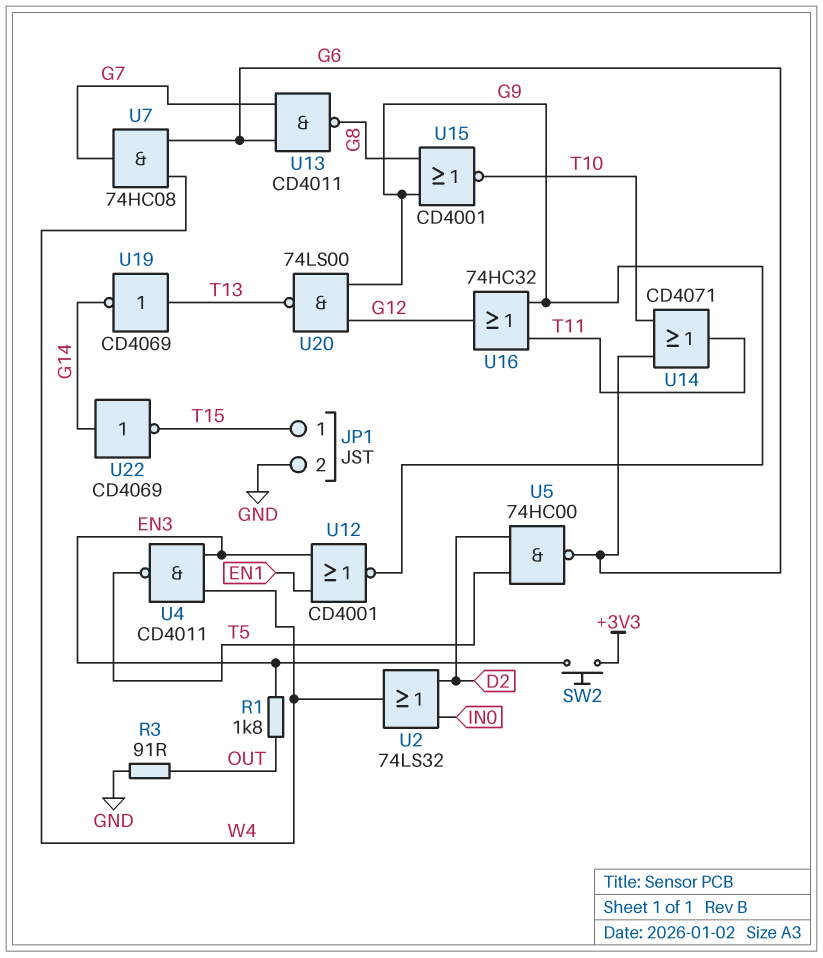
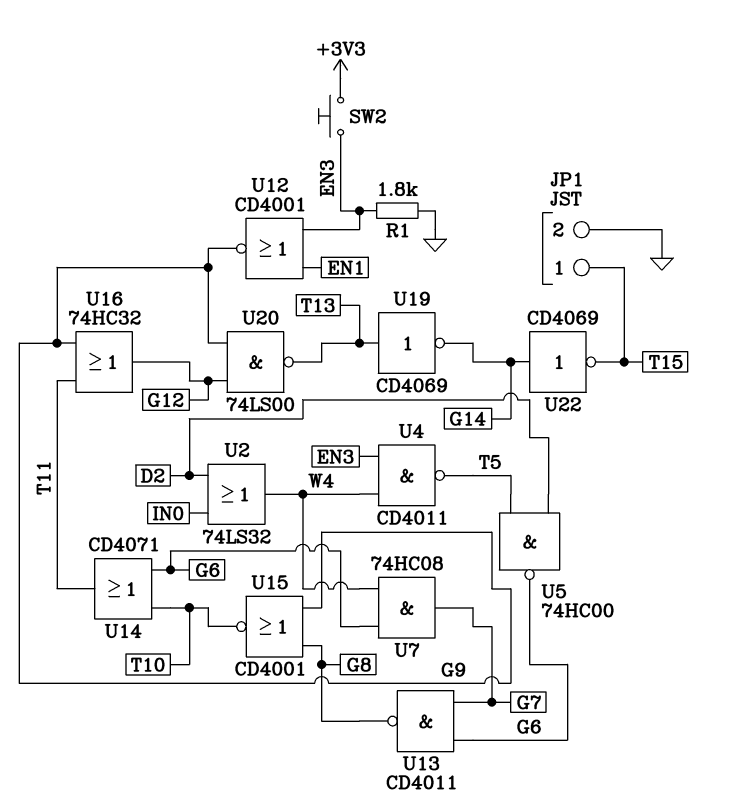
R1: 1.8k (EN3, OUT) -> 1.8k (EN3, GND)
R3: 91 (GND, OUT) -> none

